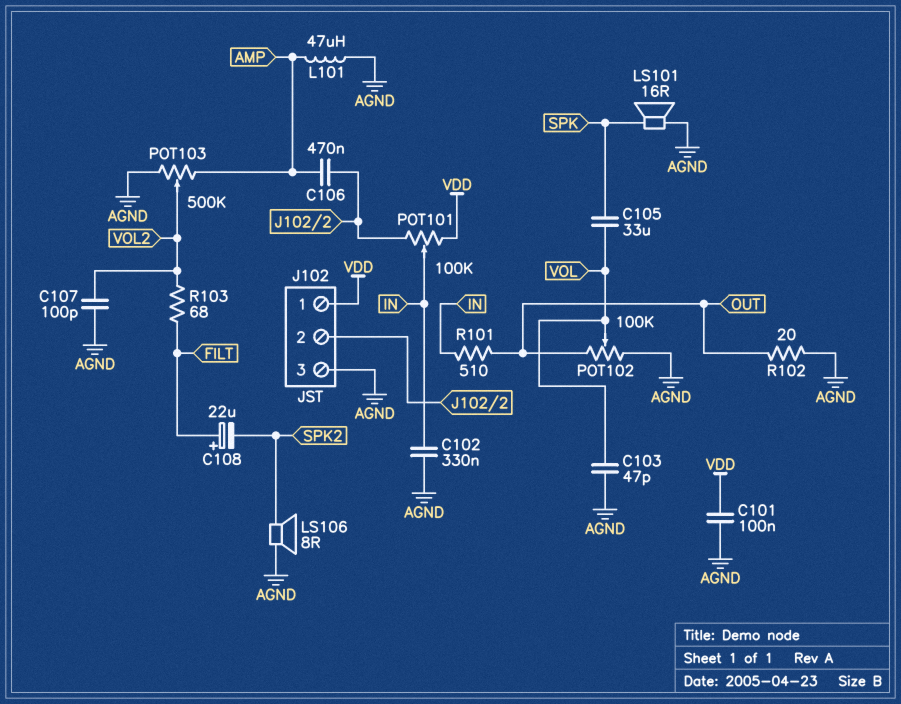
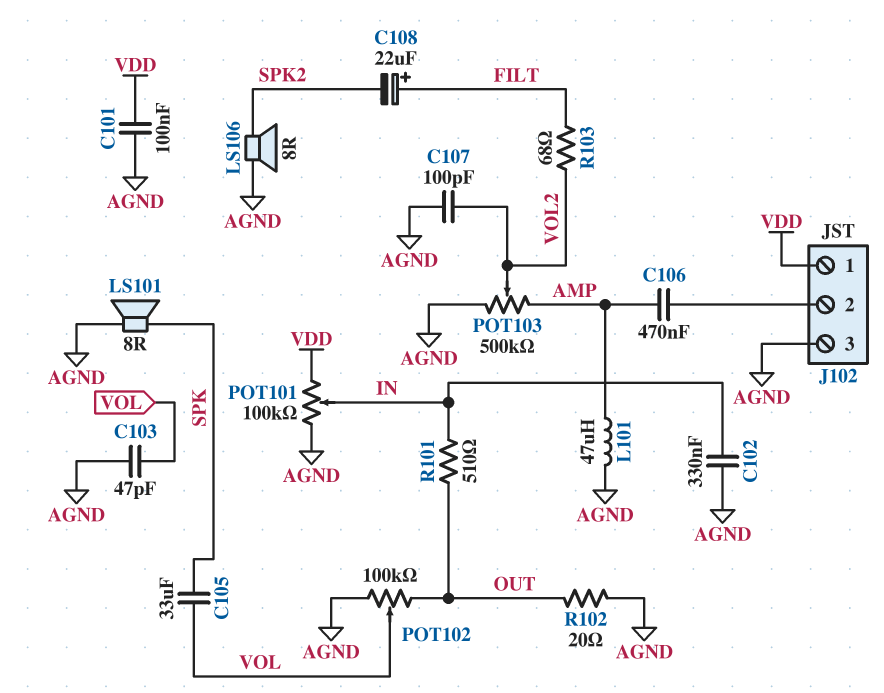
LS101: speaker 16R (AGND, SPK) -> speaker 8R (AGND, SPK)
POT101: 100k (J102/2, VDD, wiper IN) -> 100k (AGND, VDD, wiper IN)

